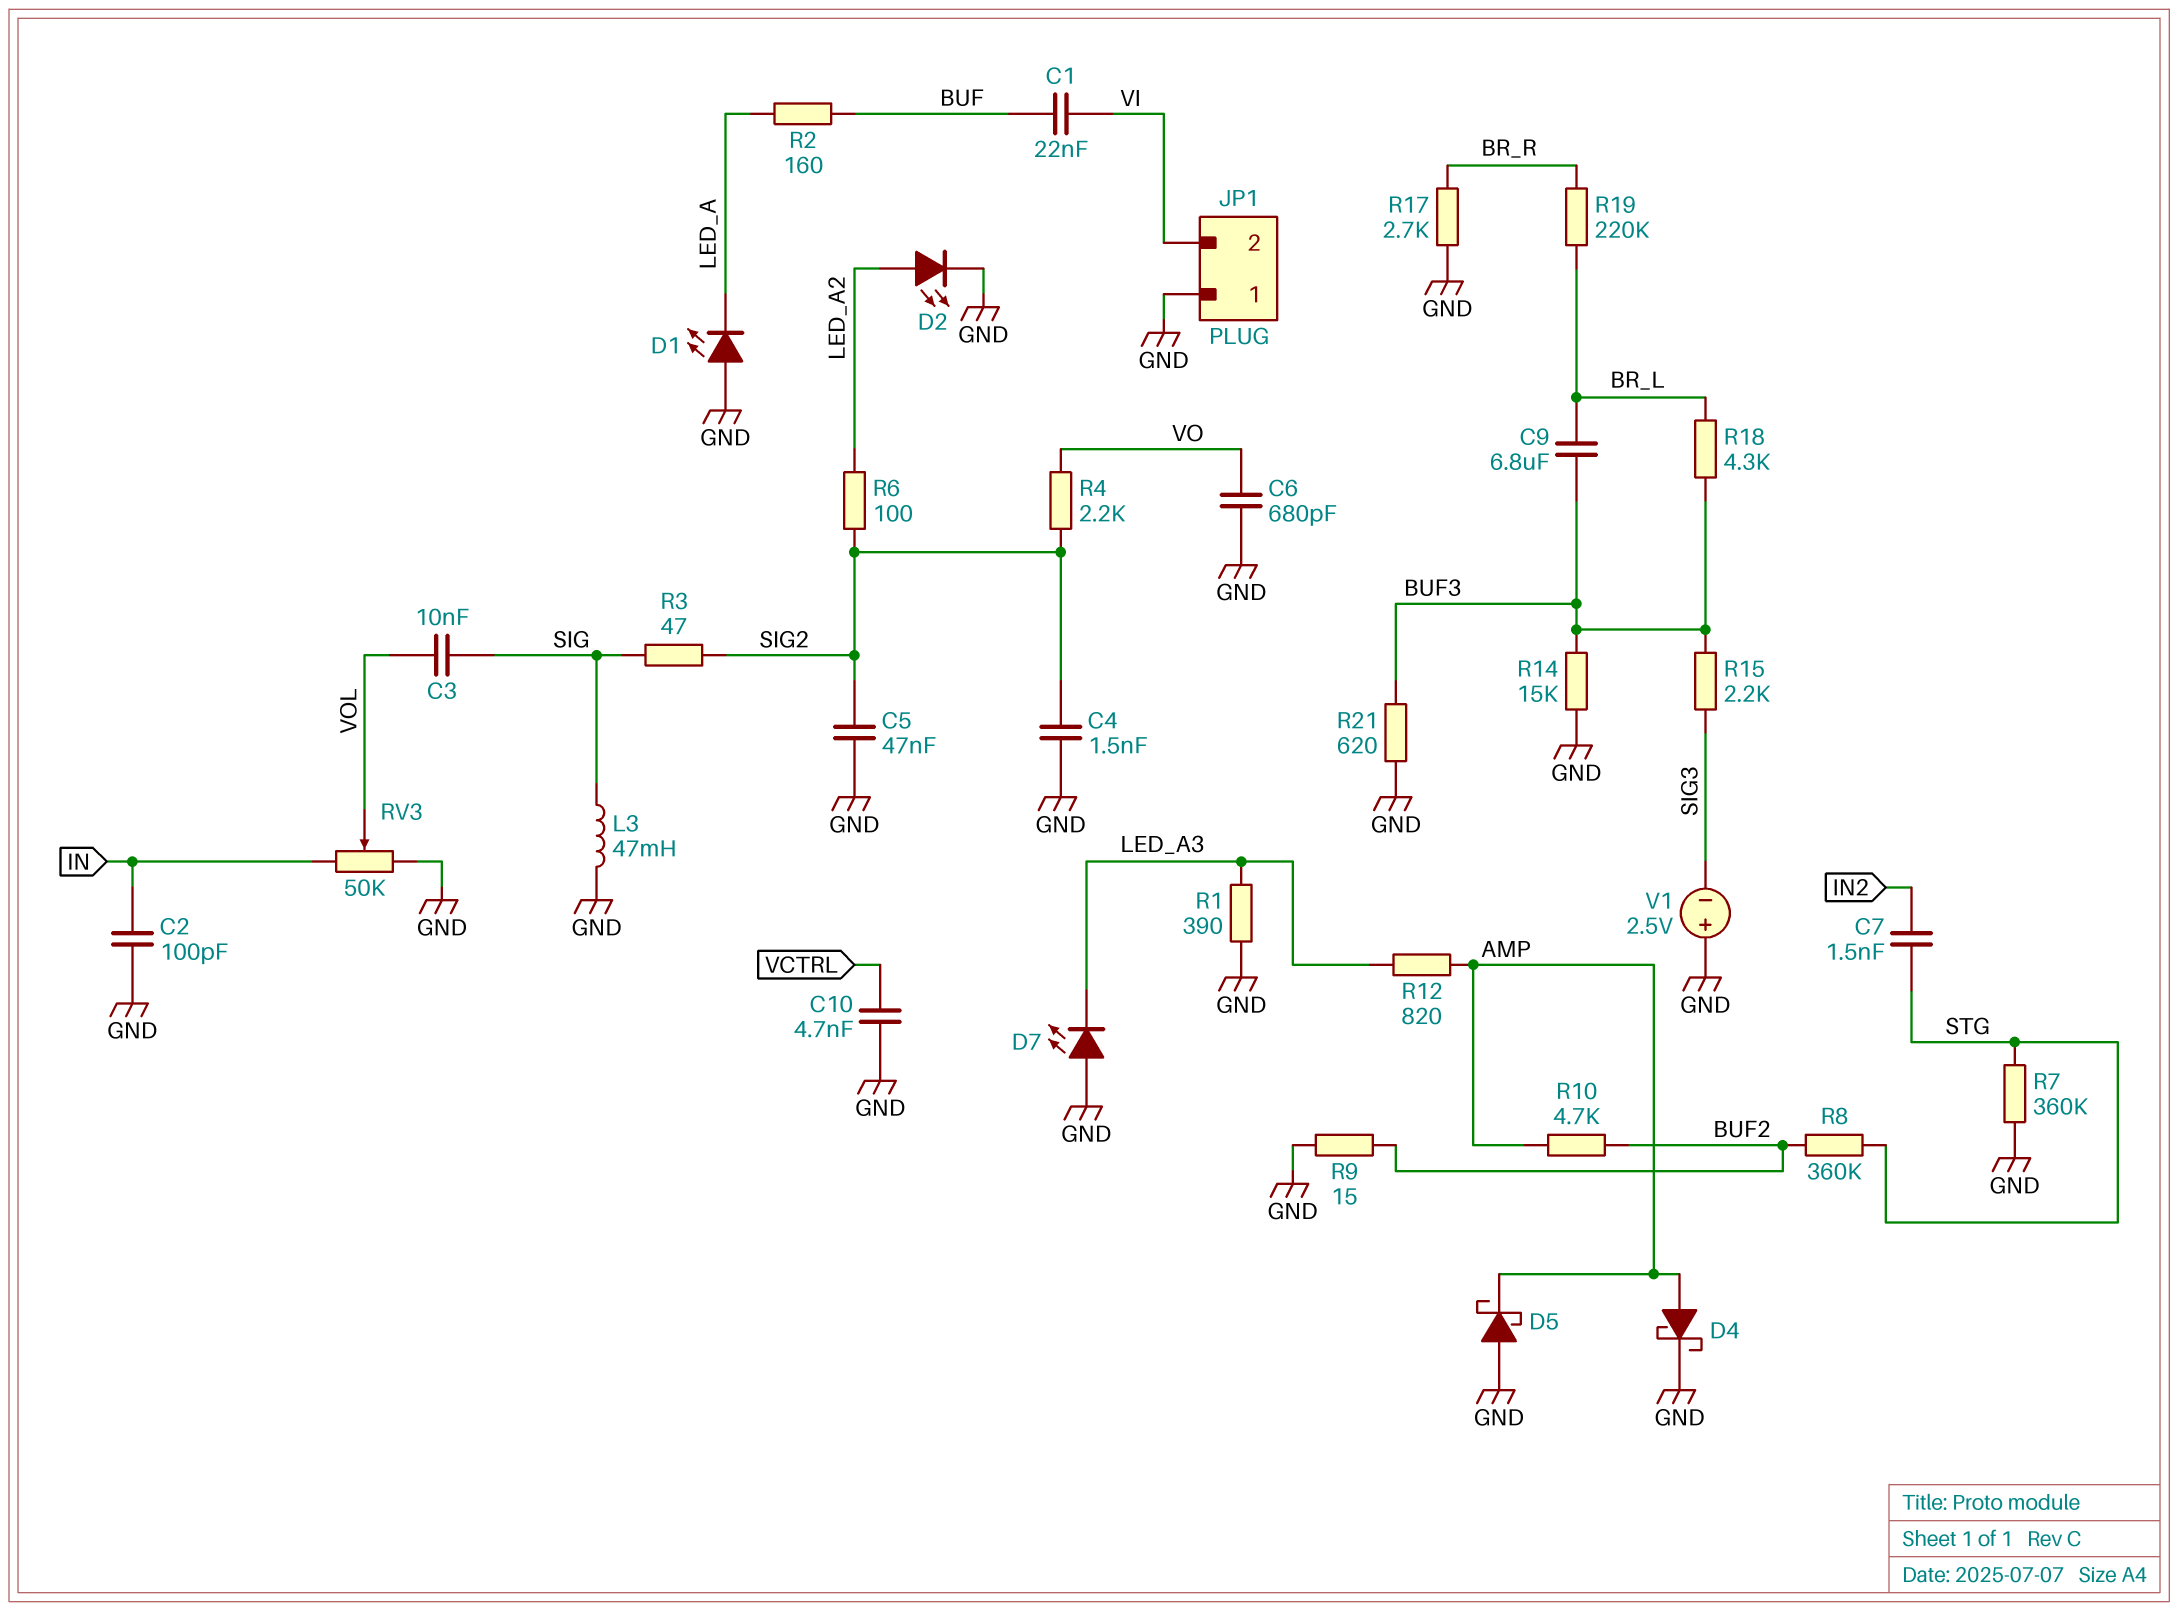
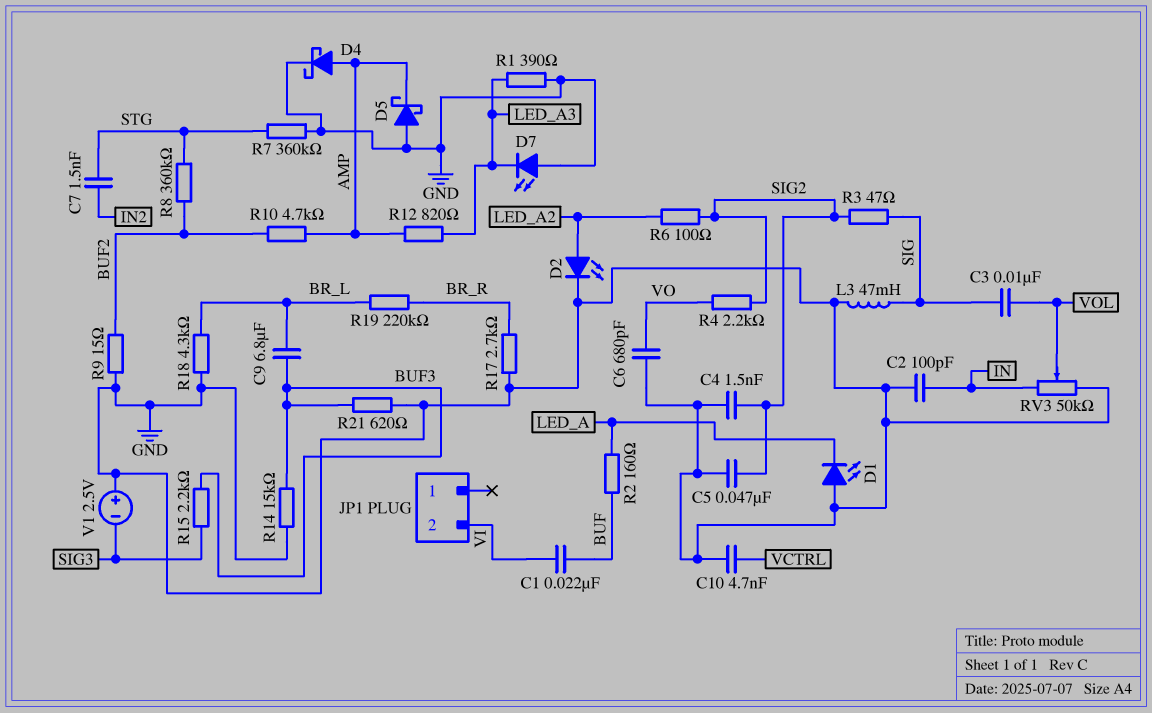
JP1 pin 1: GND -> none
R18: 4.3k (BR_L, BUF3) -> 4.3k (BR_L, GND)

